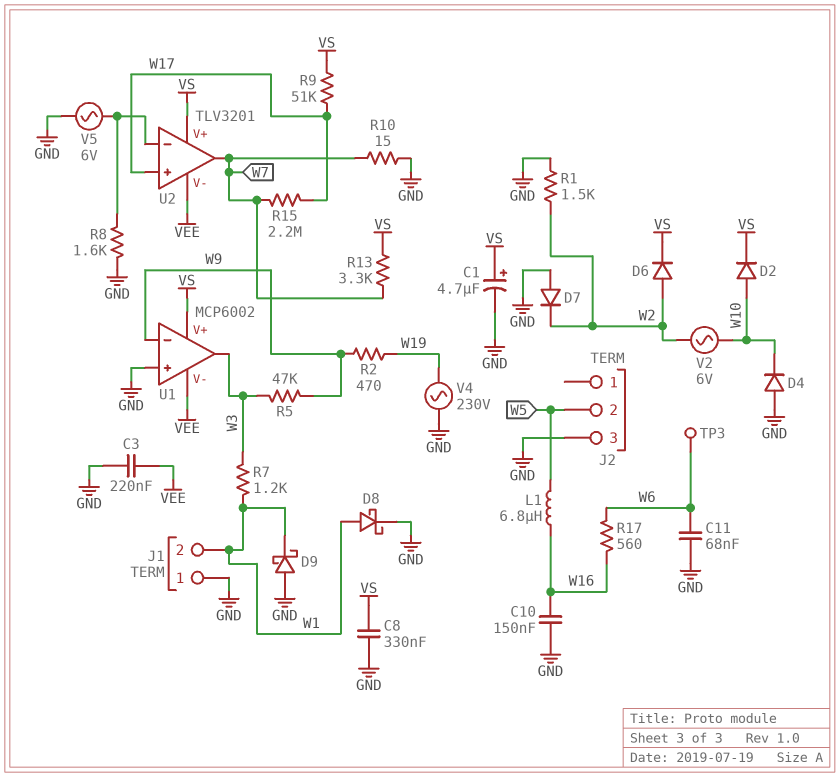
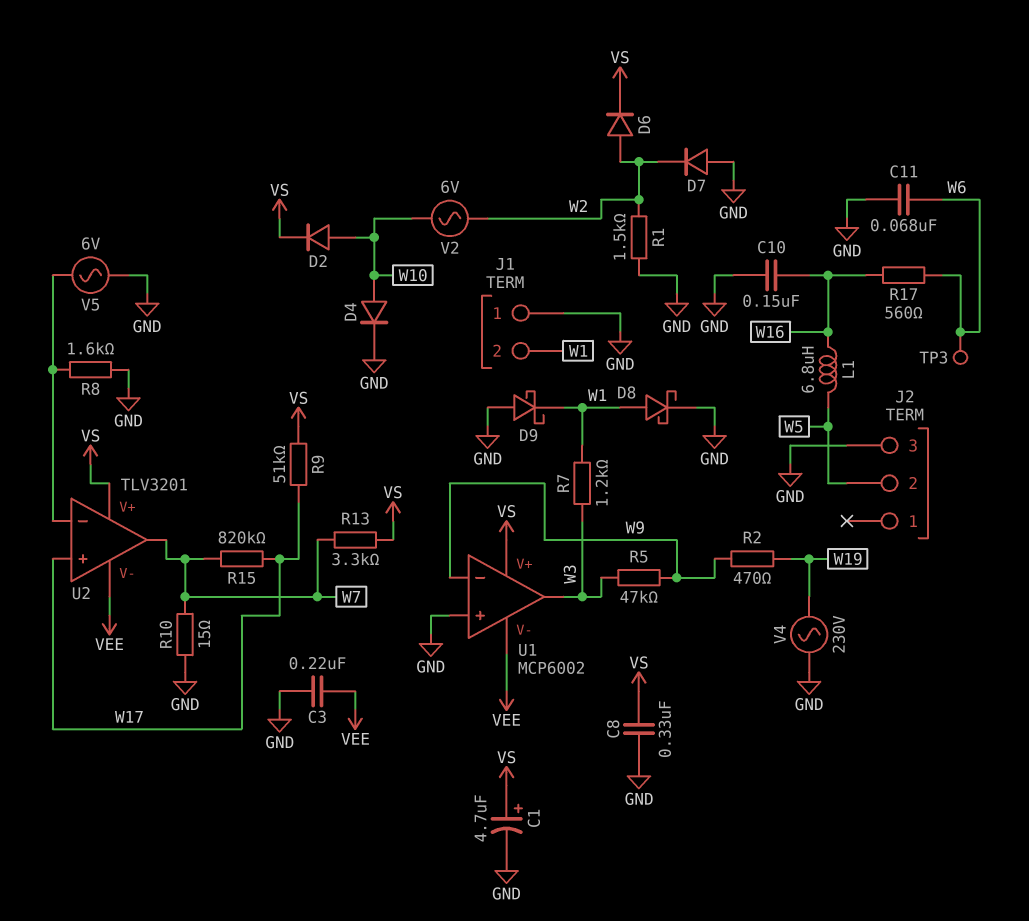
D4: diode (A GND, K W10) -> diode (A W10, K GND)
R15: 2.2M (W7, W17) -> 820k (W7, W17)

